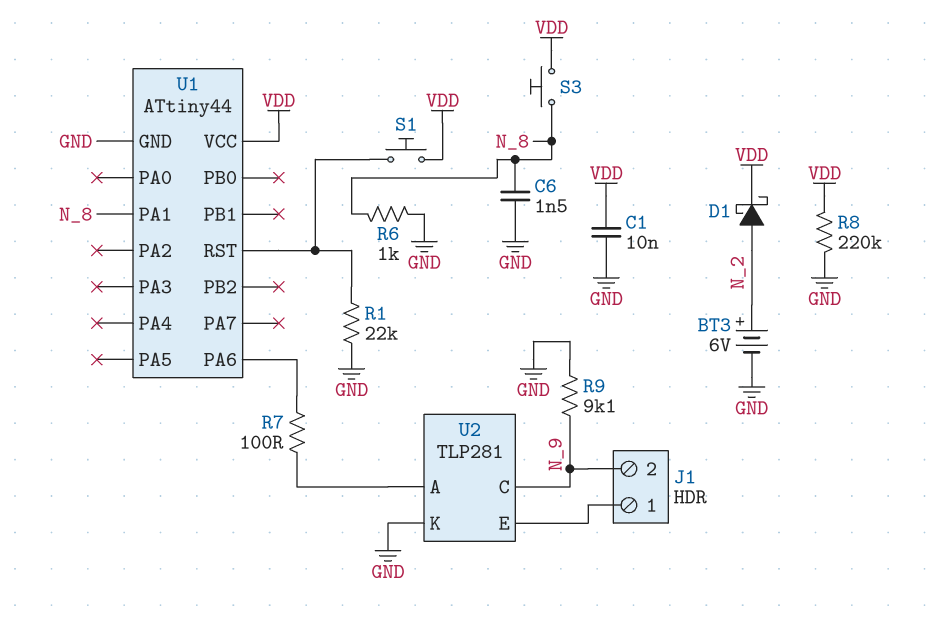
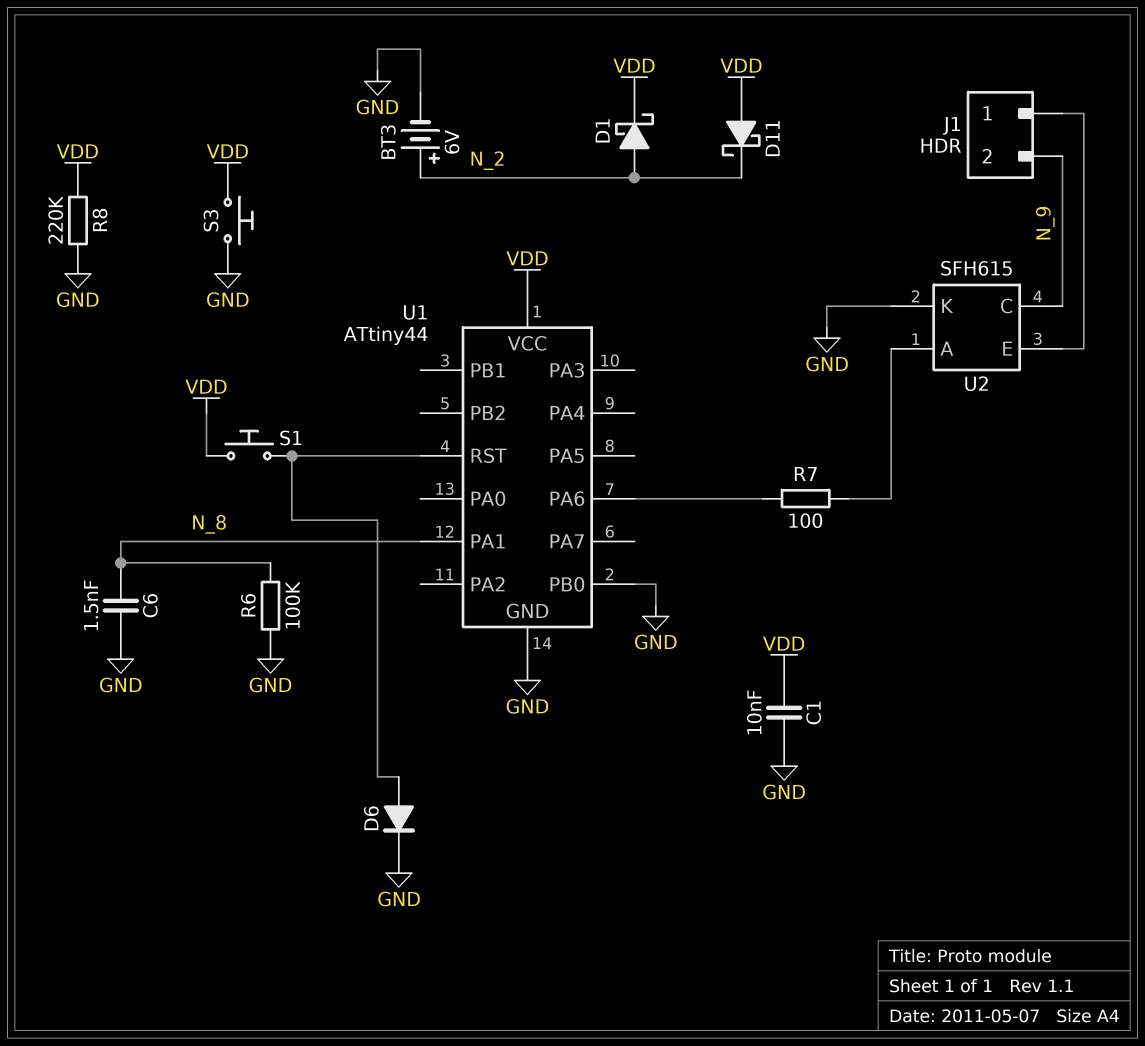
D6: none -> diode (A U1/RST, K GND)
D11: none -> schottky (A VDD, K N_2)
R1: 22k (GND, U1/RST) -> none
R6: 1k (GND, N_8) -> 100k (GND, N_8)
R9: 9.1k (GND, N_9) -> none
S3: button (N_8, VDD) -> button (GND, VDD)
U1 pin PB0: none -> GND
U2: TLP281 -> SFH615

